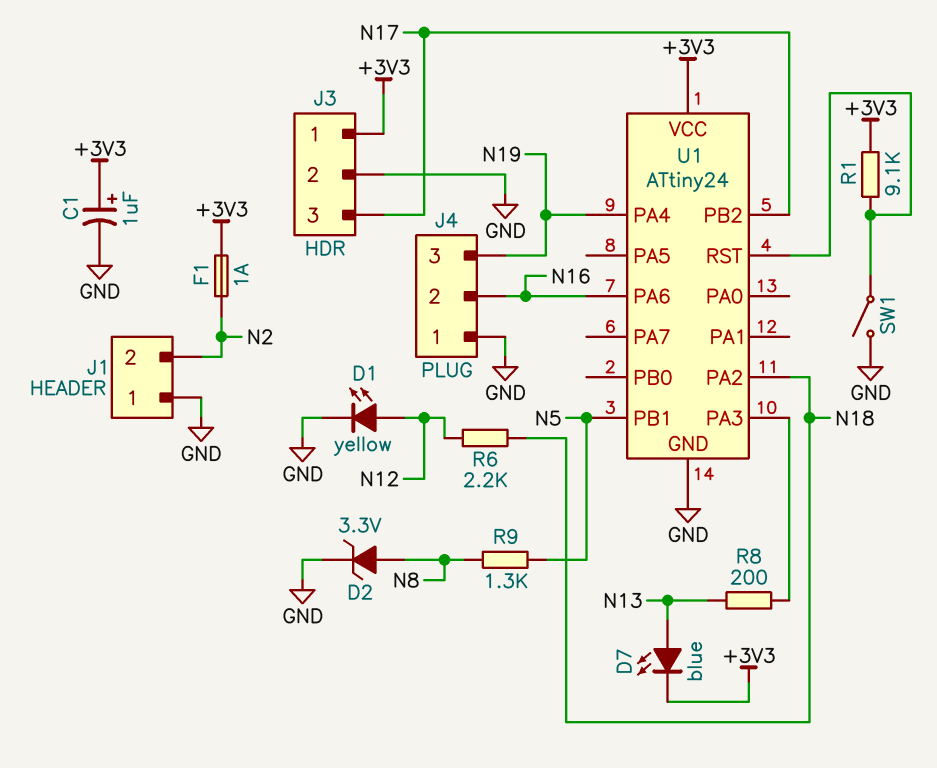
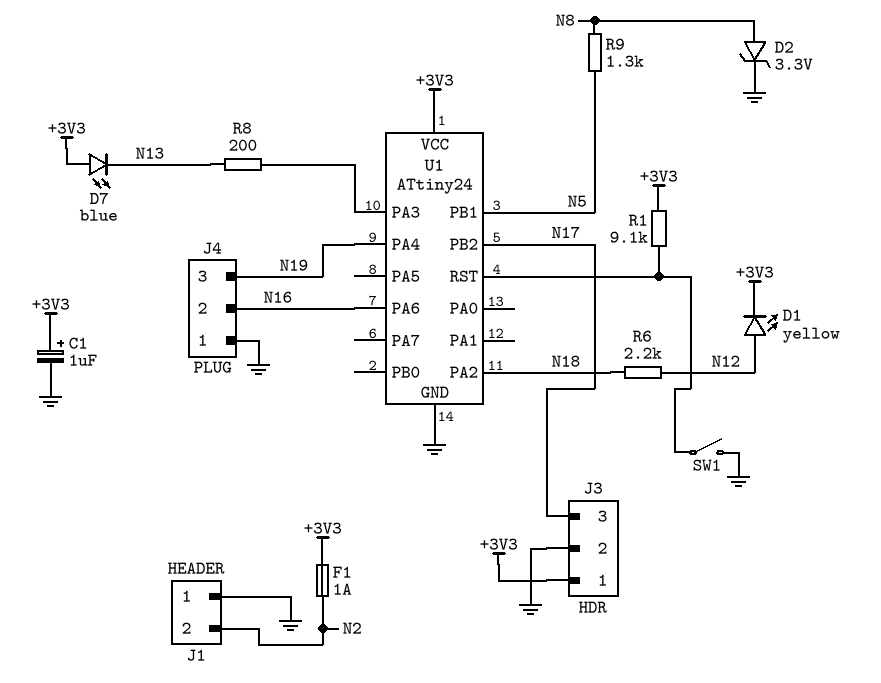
D1: LED yellow (A N12, K GND) -> LED yellow (A N12, K +3V3)
D7: LED blue (A N13, K +3V3) -> LED blue (A +3V3, K N13)

